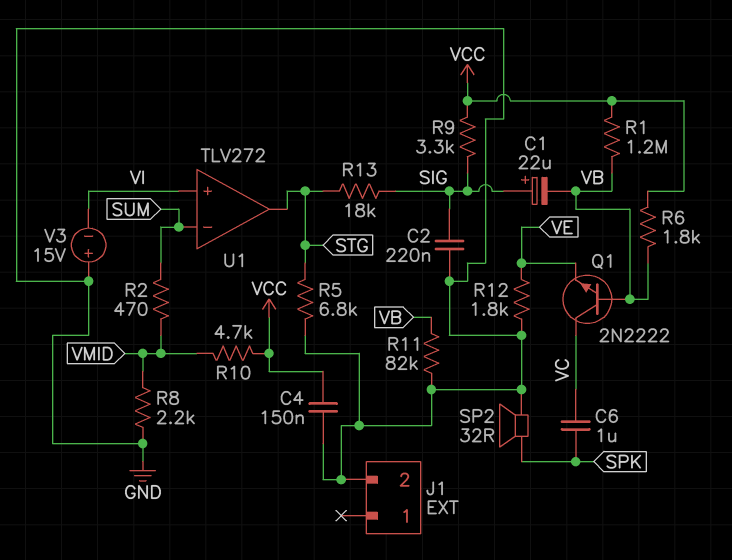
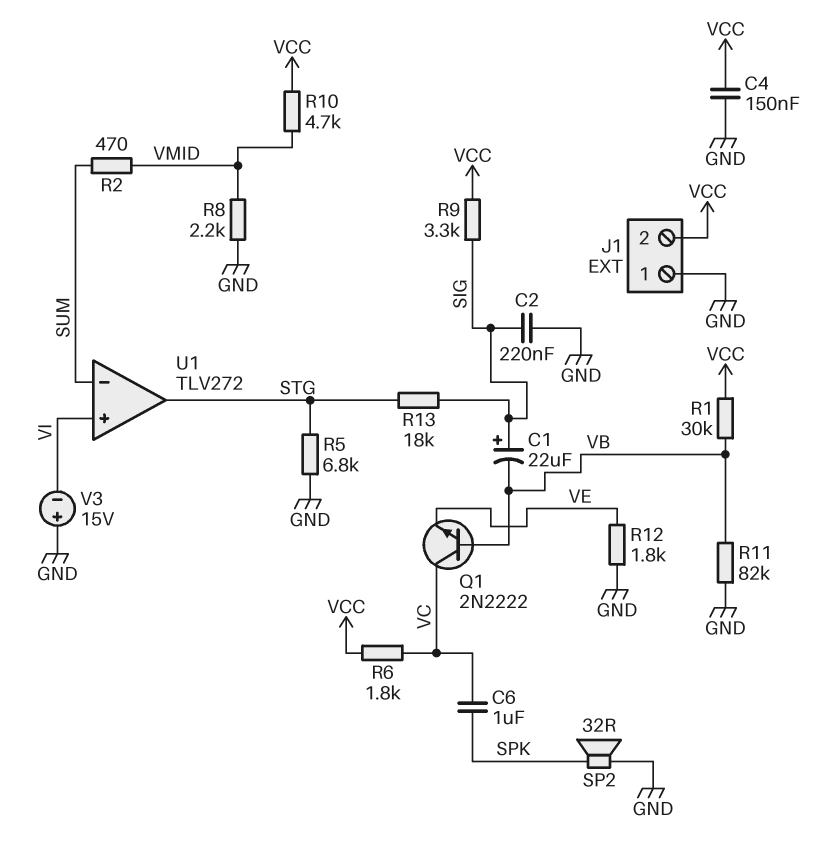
J1 pin 1: none -> GND
J1 pin 2: GND -> VCC
R1: 1.2M (VB, VCC) -> 30k (VB, VCC)
R6: 1.8k (VB, VCC) -> 1.8k (VC, VCC)

